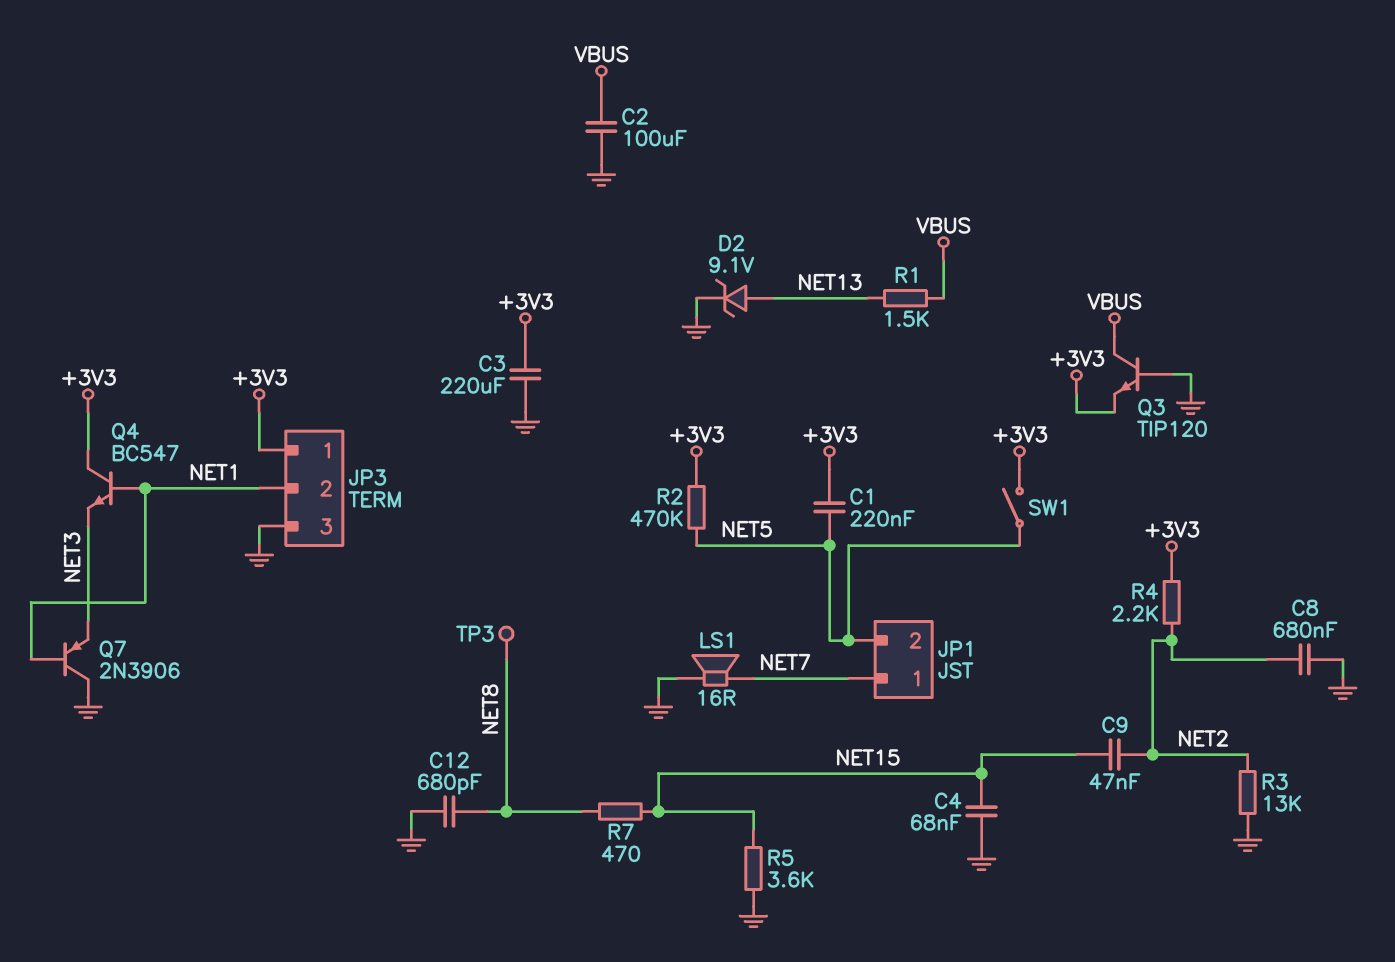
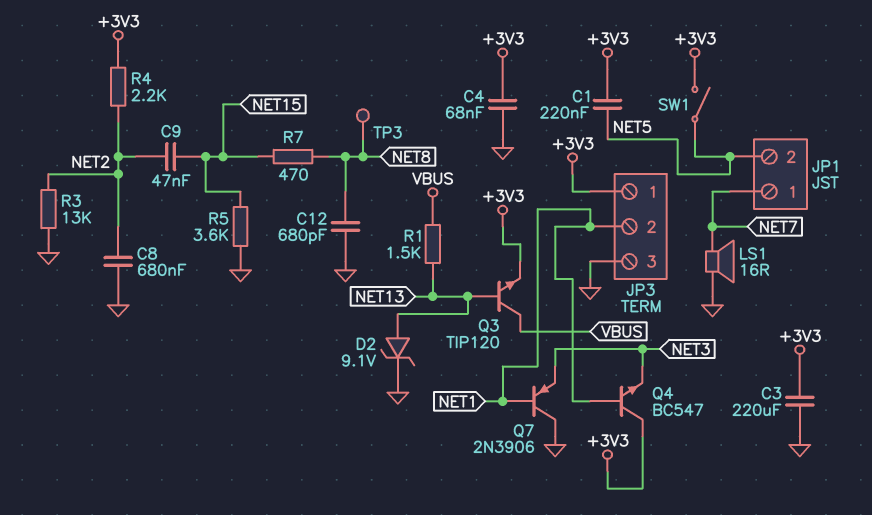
C2: 100uF (GND, VBUS) -> none
C4: 68nF (GND, NET15) -> 68nF (+3V3, GND)
Q3: NPN TIP120 (B GND, C VBUS, E +3V3) -> NPN TIP120 (B NET13, C VBUS, E +3V3)
R2: 470k (+3V3, NET5) -> none

